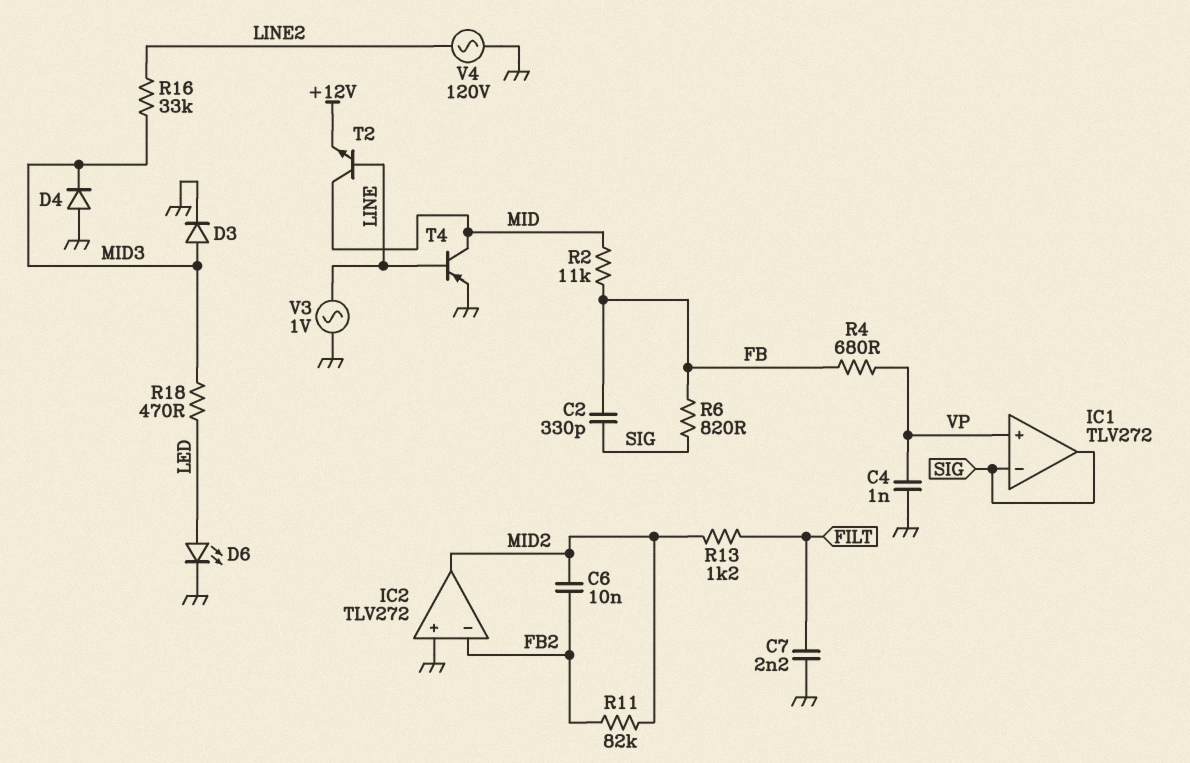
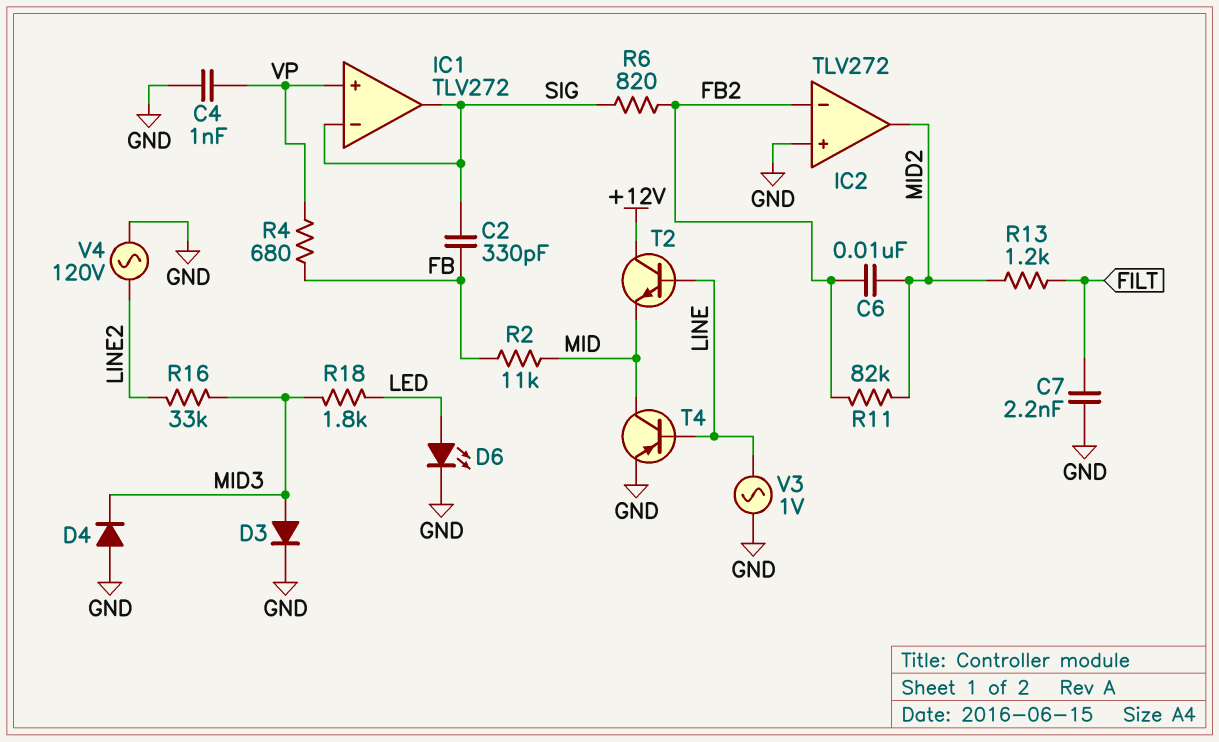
R6: 820 (FB, SIG) -> 820 (FB2, SIG)
R18: 470 (LED, MID3) -> 1.8k (LED, MID3)
T2: NPN (B LINE, C MID, E +12V) -> NPN (B LINE, C +12V, E MID)

